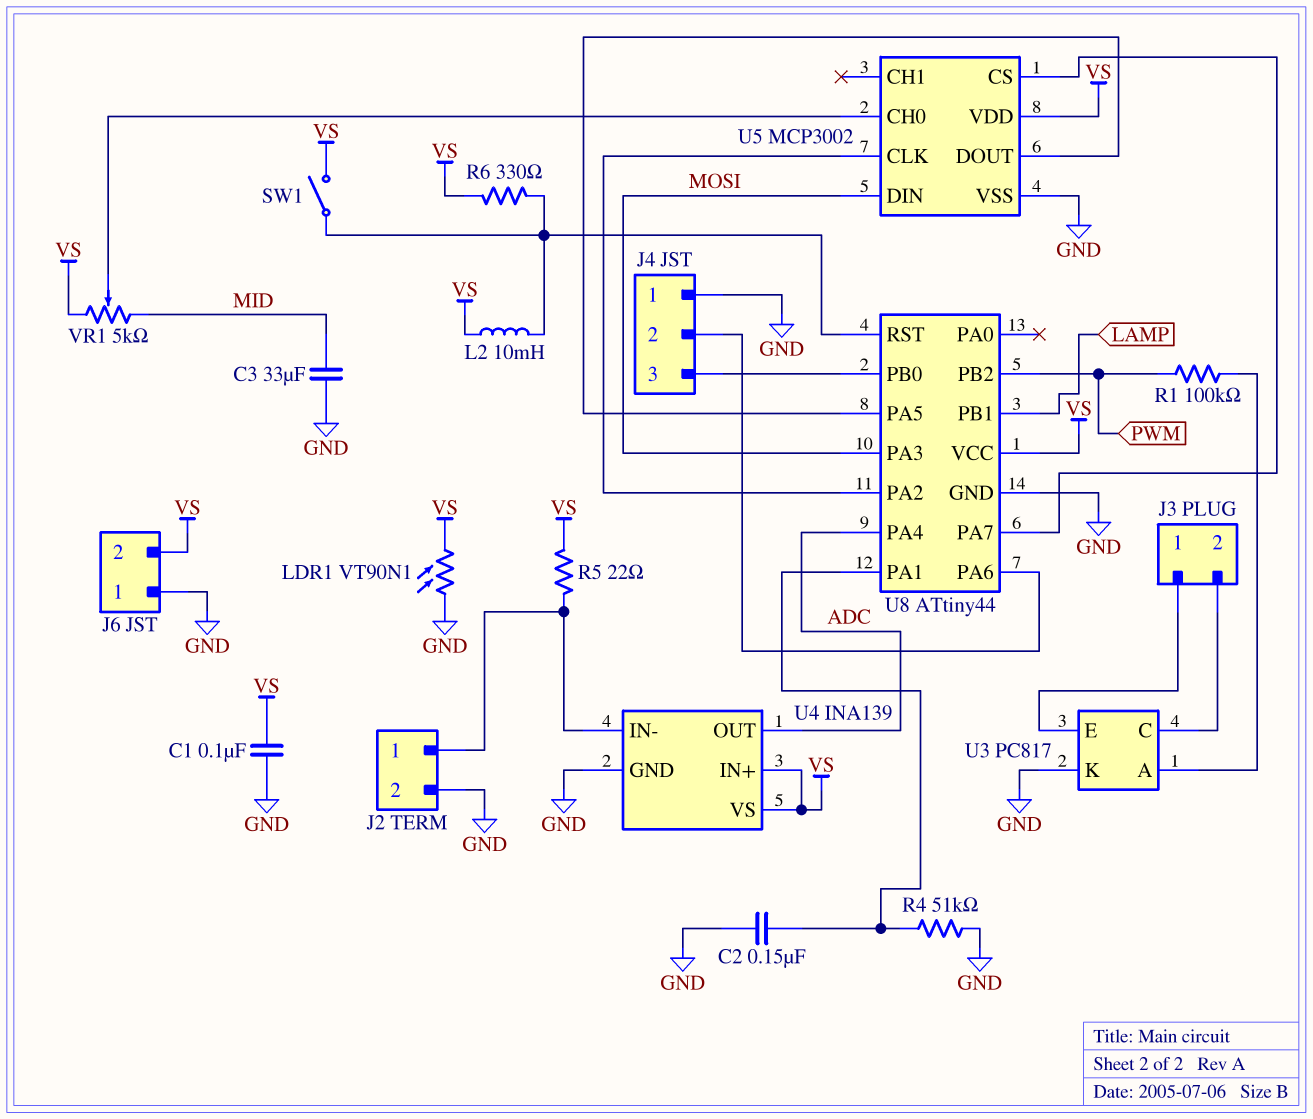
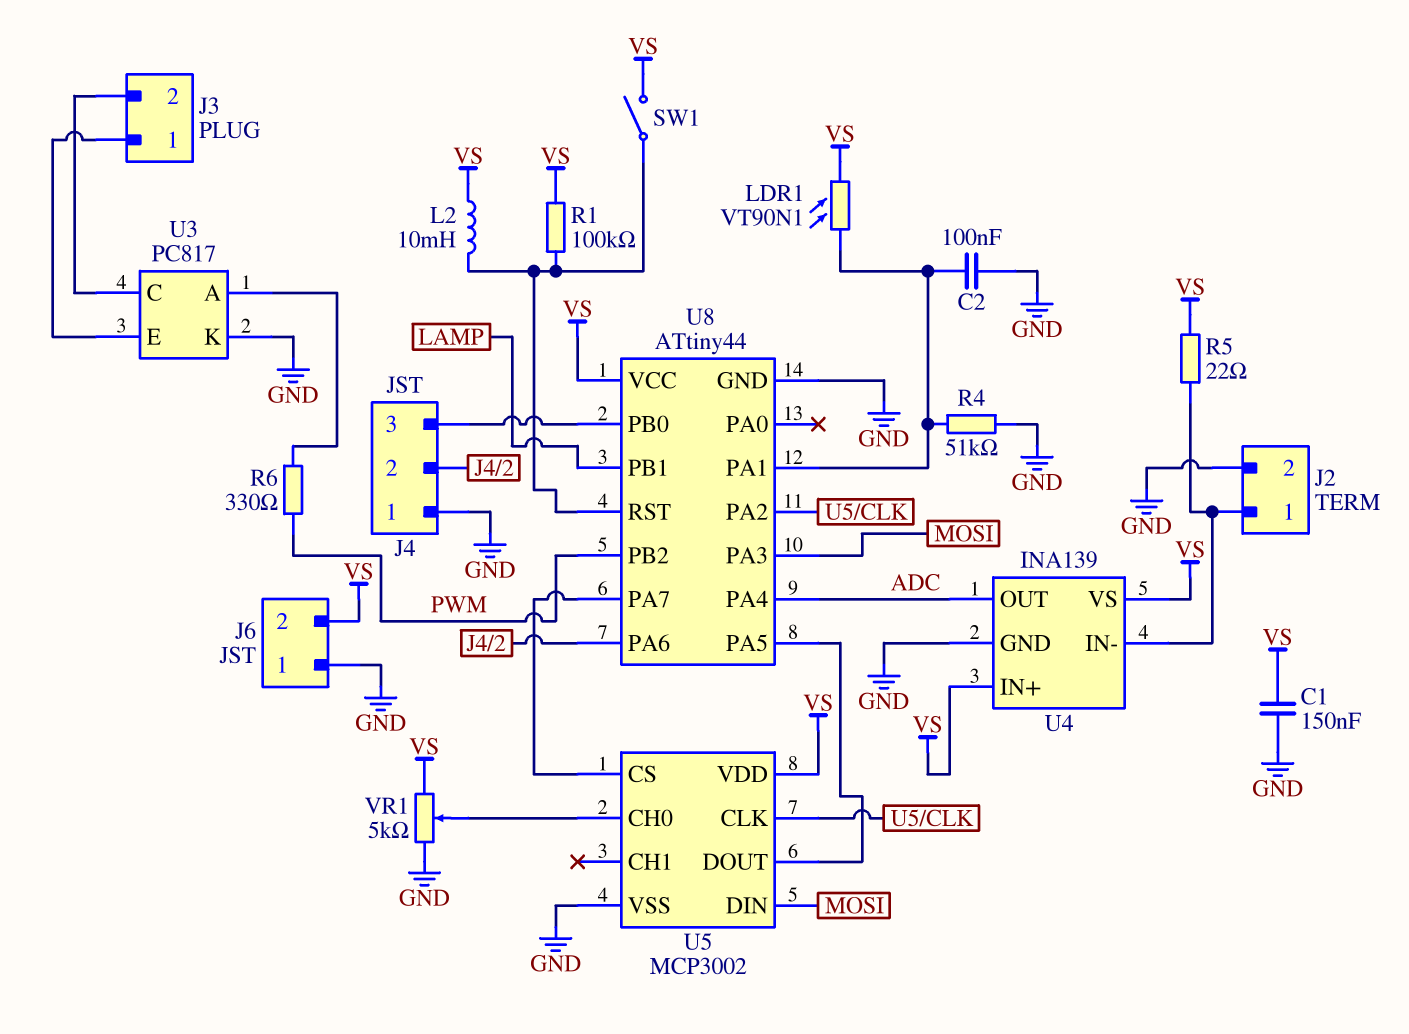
C1: 100nF (GND, VS) -> 150nF (GND, VS)
C2: 150nF (GND, U8/PA1) -> 100nF (GND, U8/PA1)
C3: 33uF (GND, MID) -> none
LDR1: VT90N1 (GND, VS) -> VT90N1 (U8/PA1, VS)
R1: 100k (PWM, U3/A) -> 100k (U8/RST, VS)
R6: 330 (U8/RST, VS) -> 330 (PWM, U3/A)
VR1: 5k (MID, VS, wiper U5/CH0) -> 5k (GND, VS, wiper U5/CH0)

